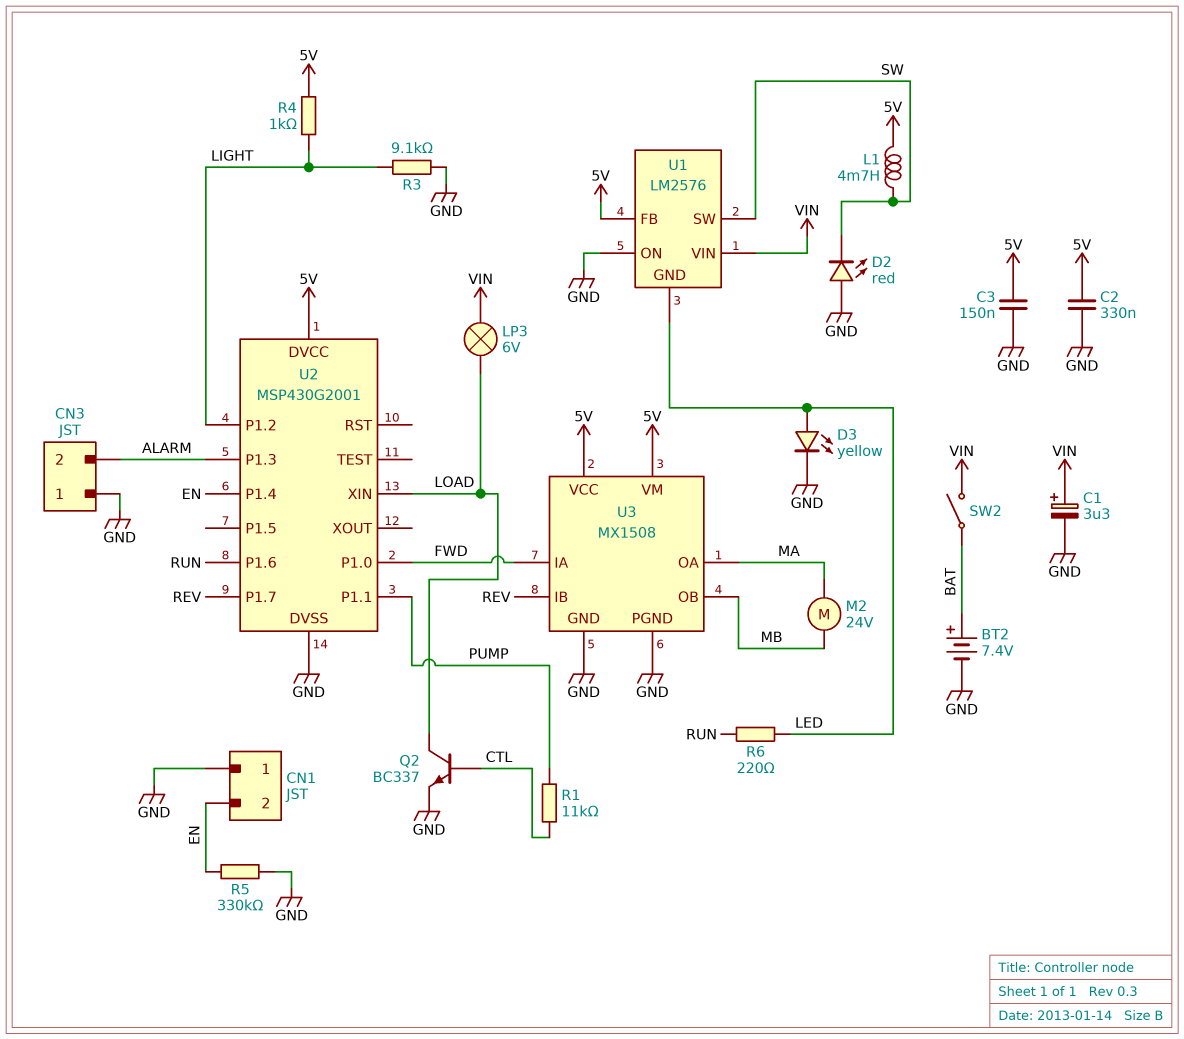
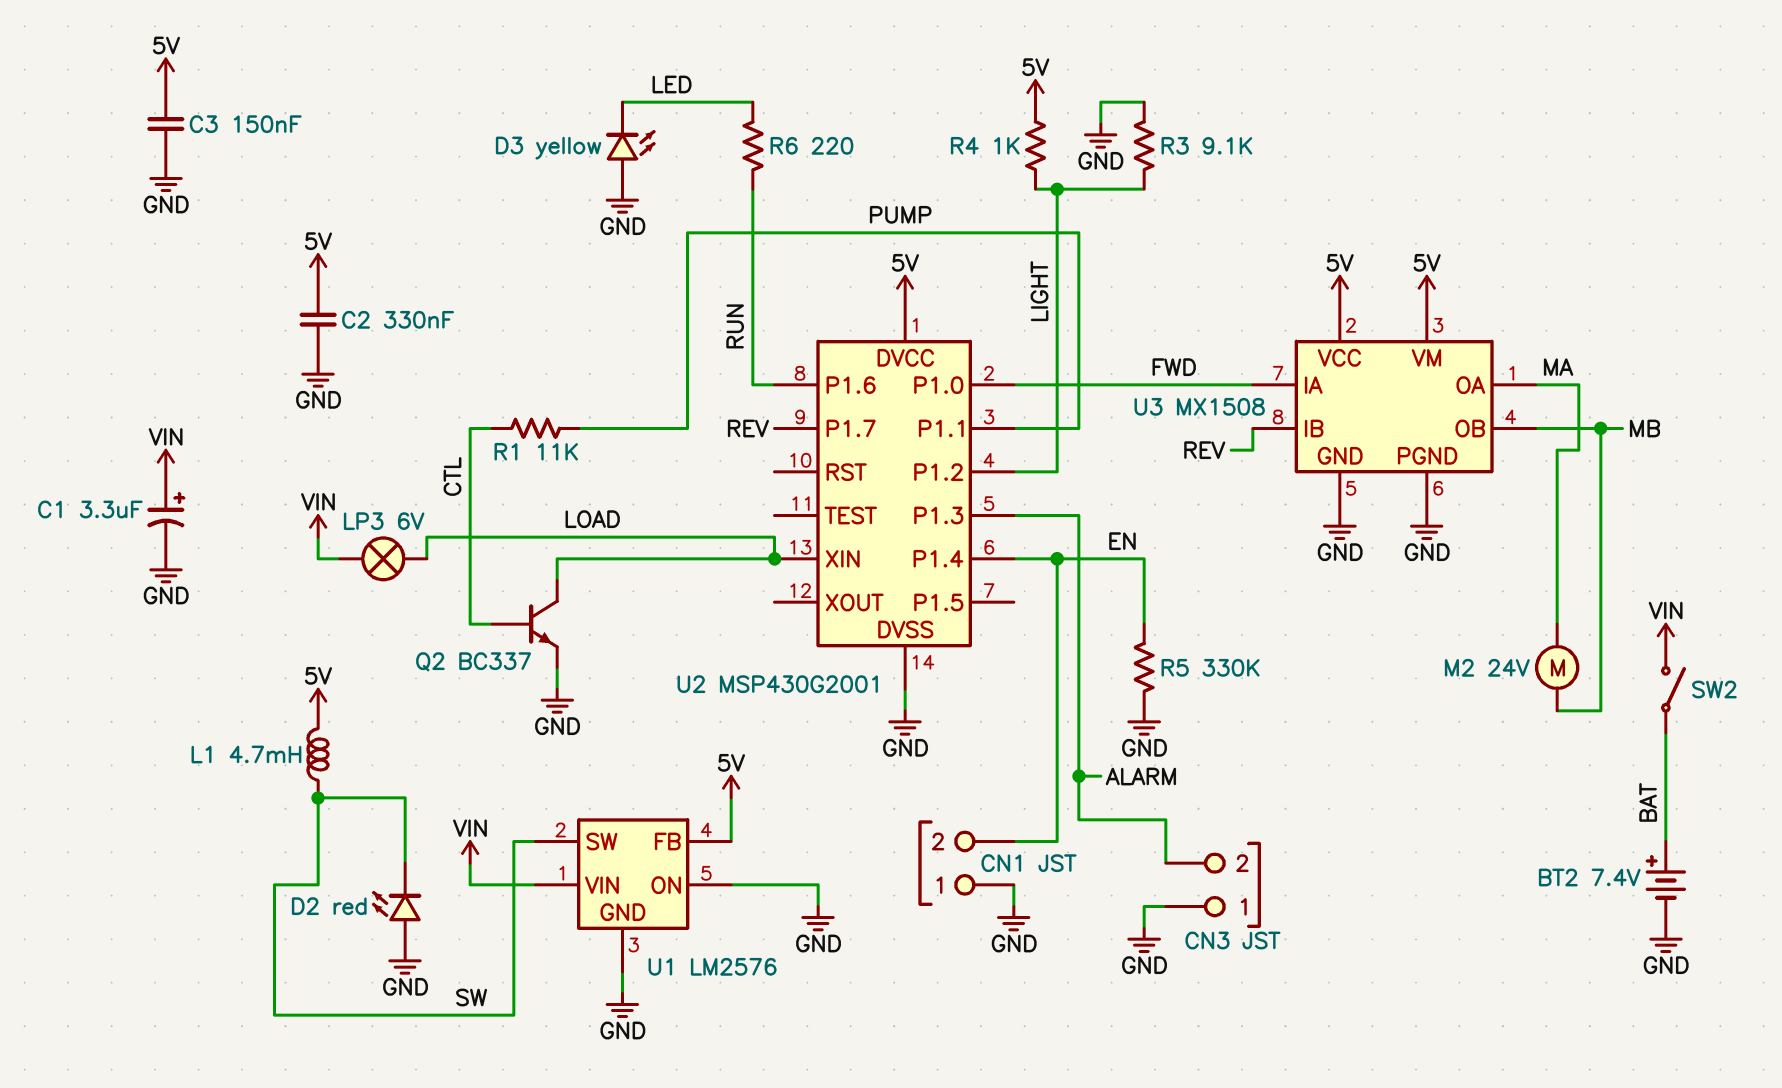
D3: LED yellow (A LED, K GND) -> LED yellow (A GND, K LED)
U1 pin GND: LED -> GND

